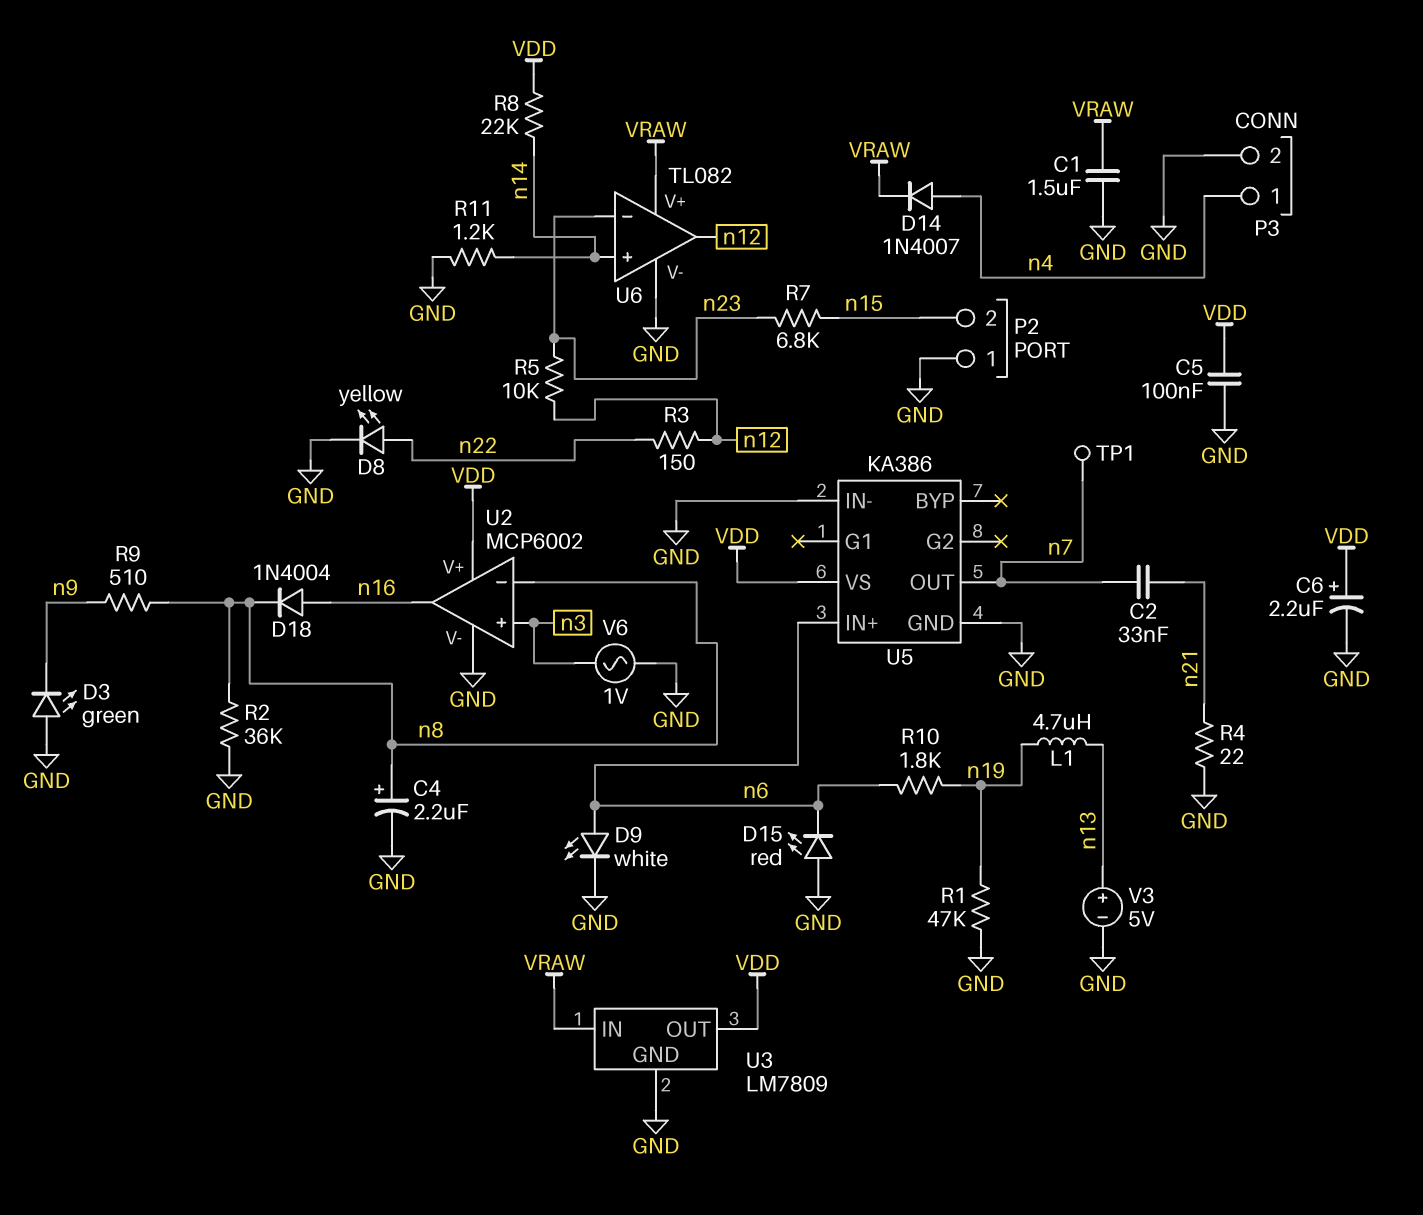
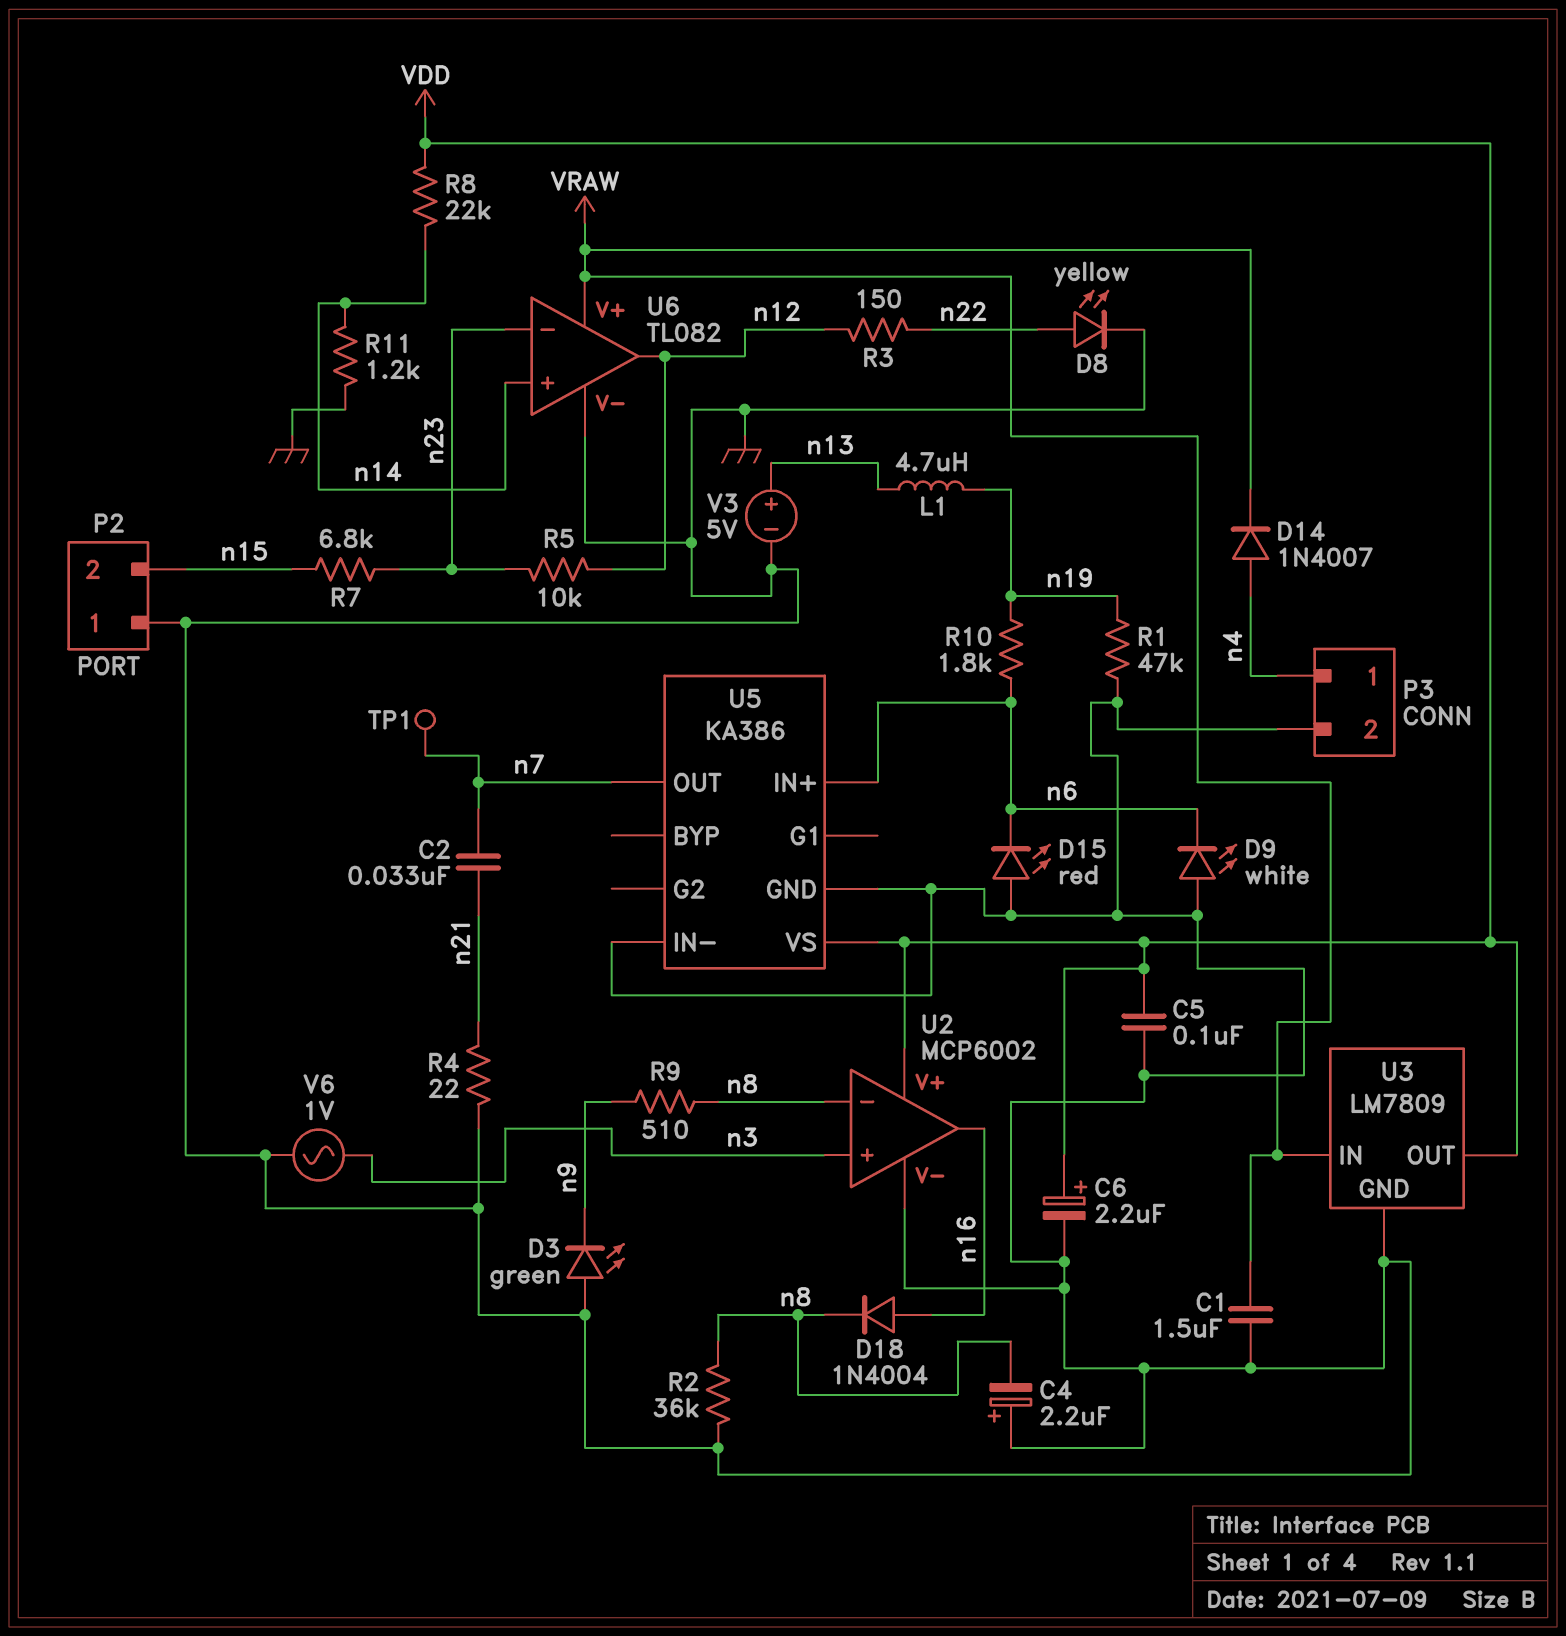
C4: 2.2uF (plus n8, minus GND) -> 2.2uF (plus GND, minus n8)
D9: LED white (A n6, K GND) -> LED white (A GND, K n6)

